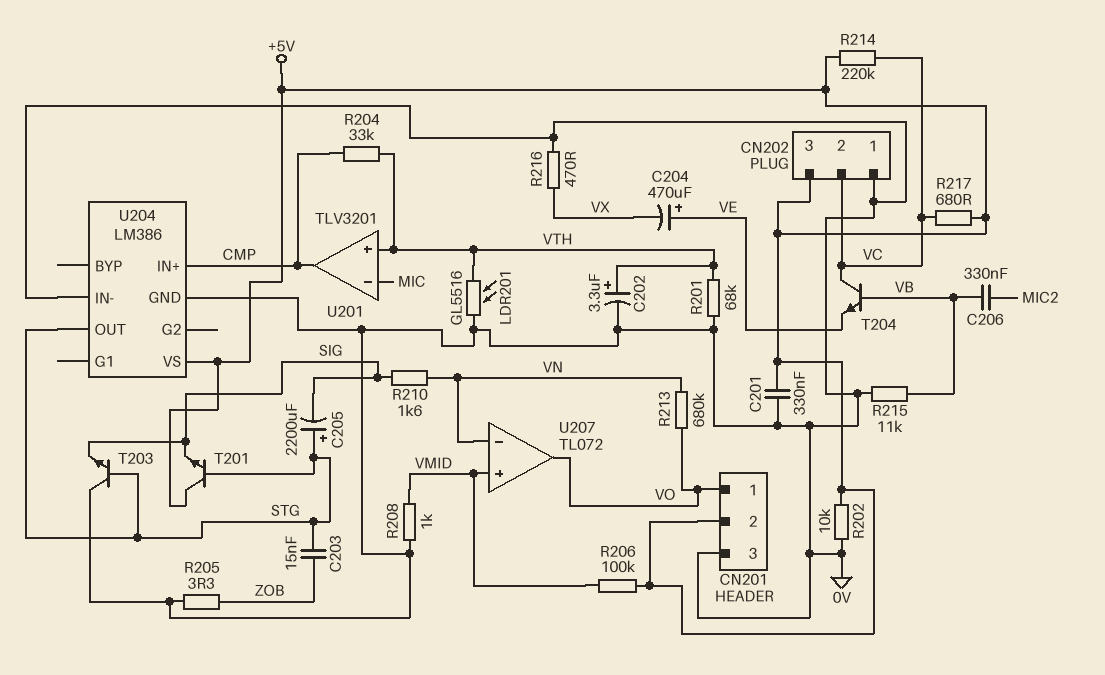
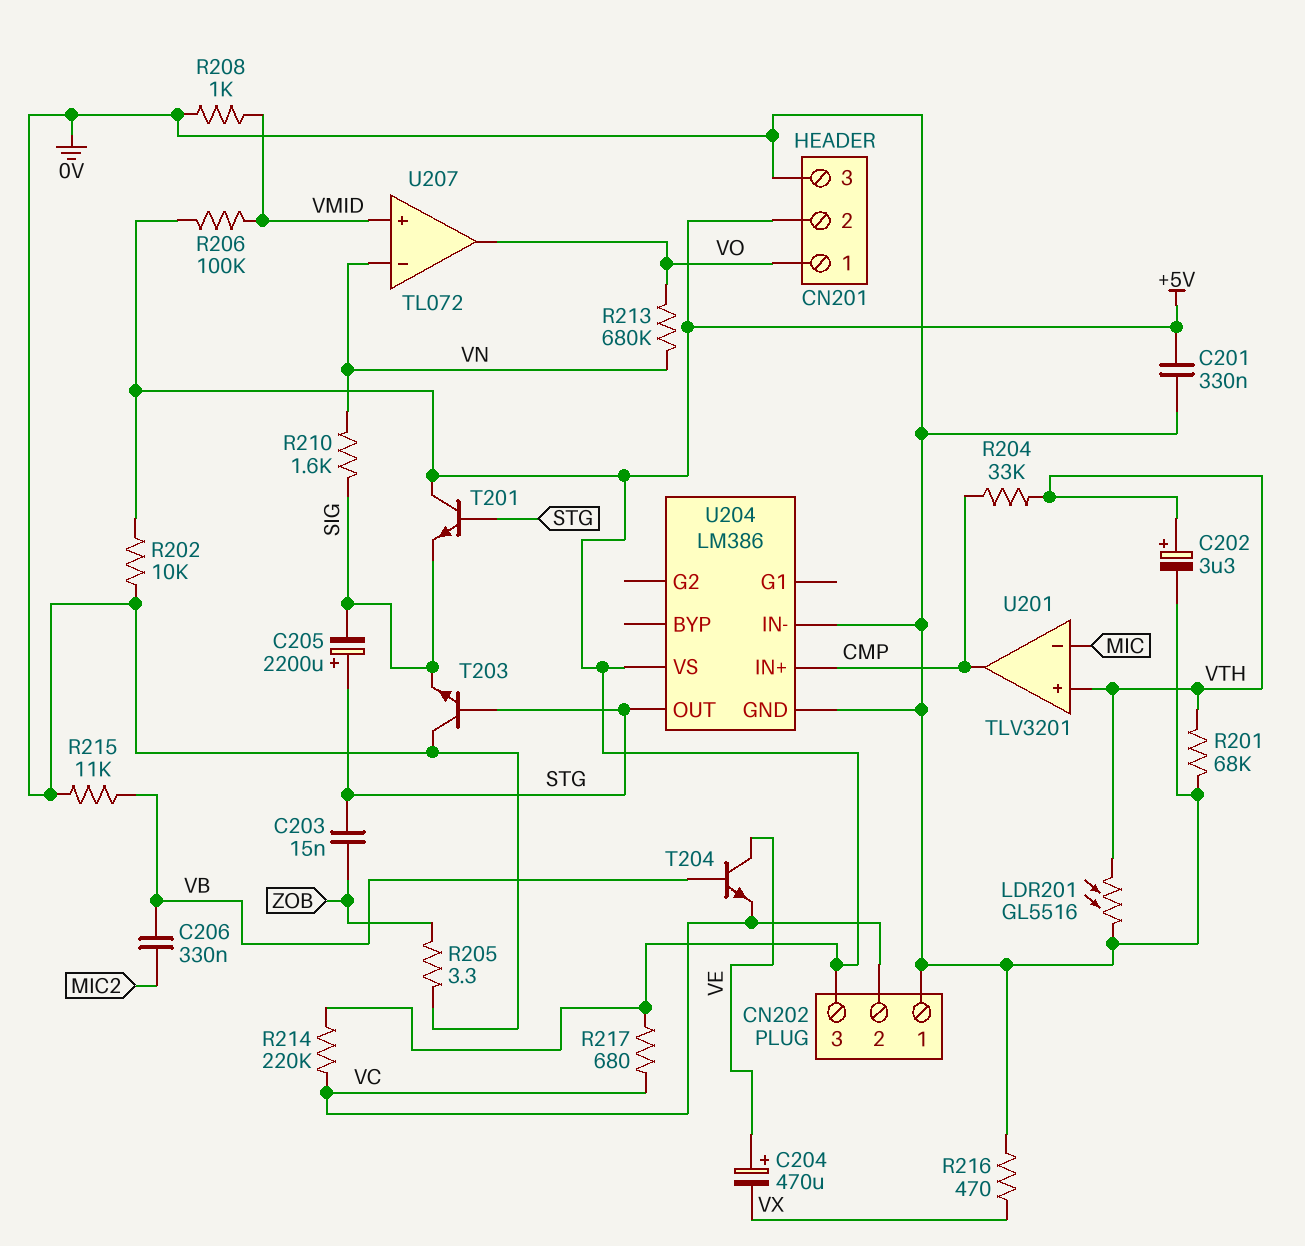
T204: NPN (B VB, C VC, E VE) -> NPN (B VB, C VE, E VC)

